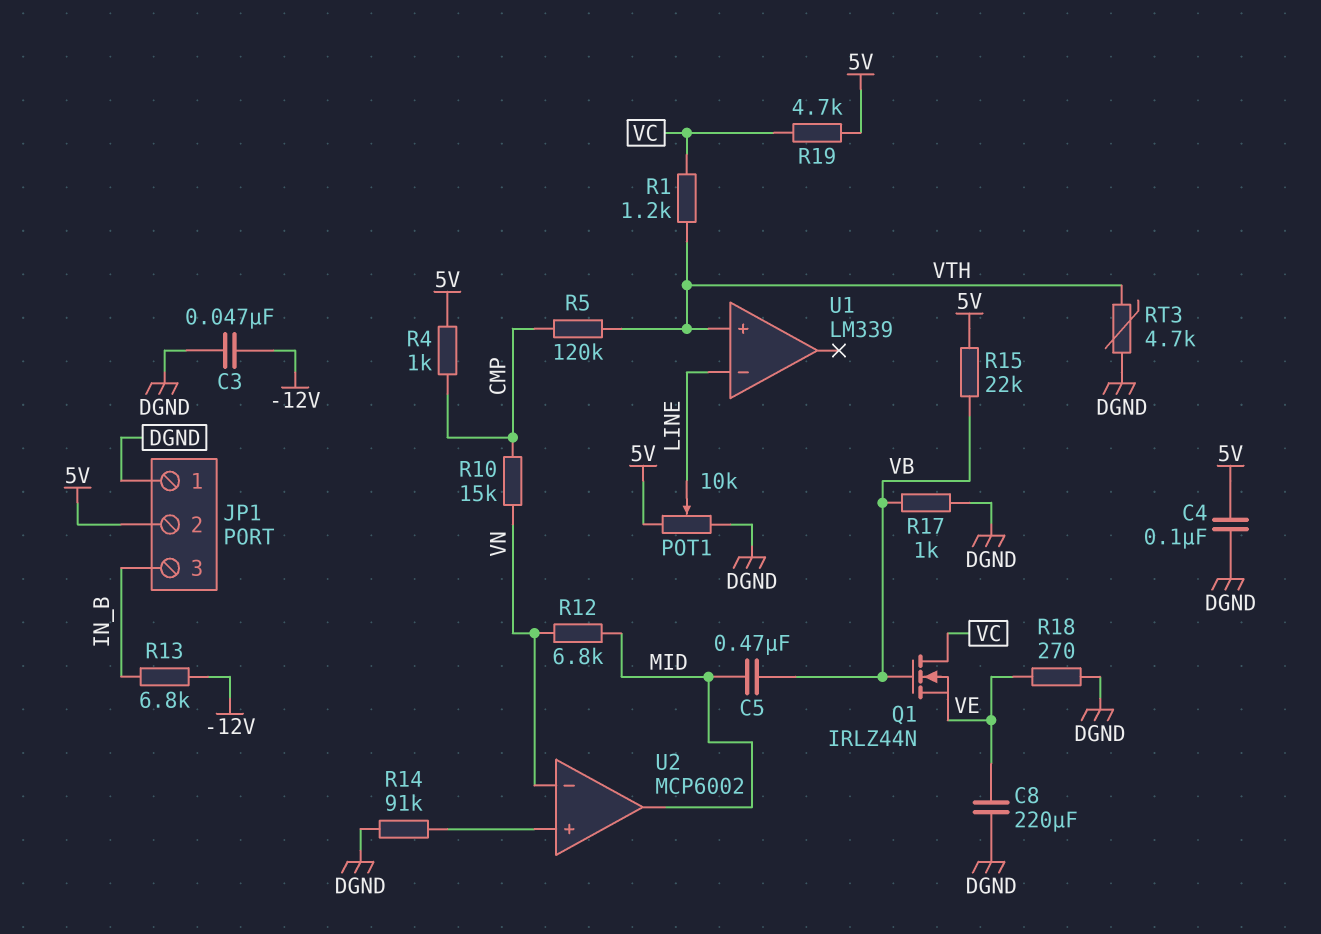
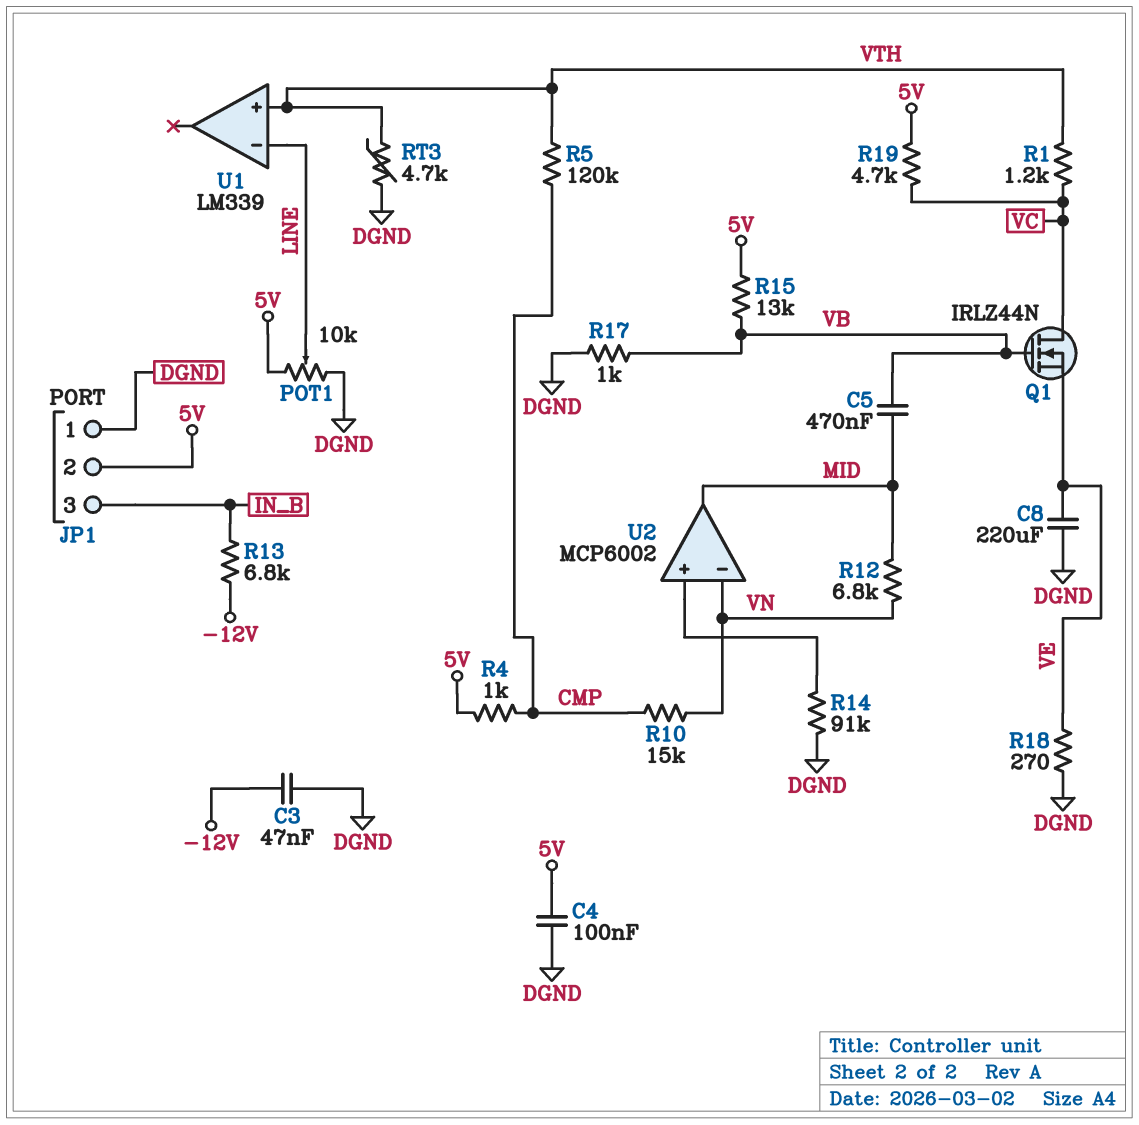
R15: 22k (5V, VB) -> 13k (5V, VB)

